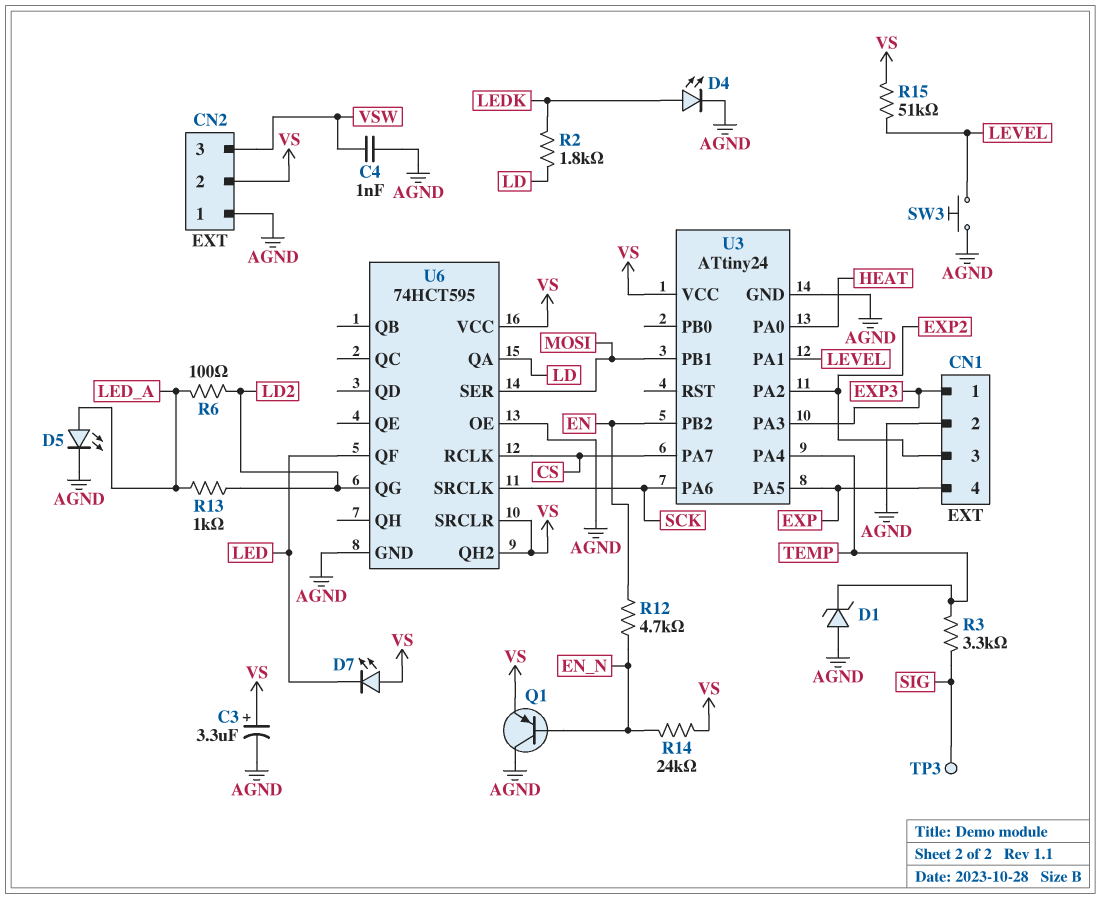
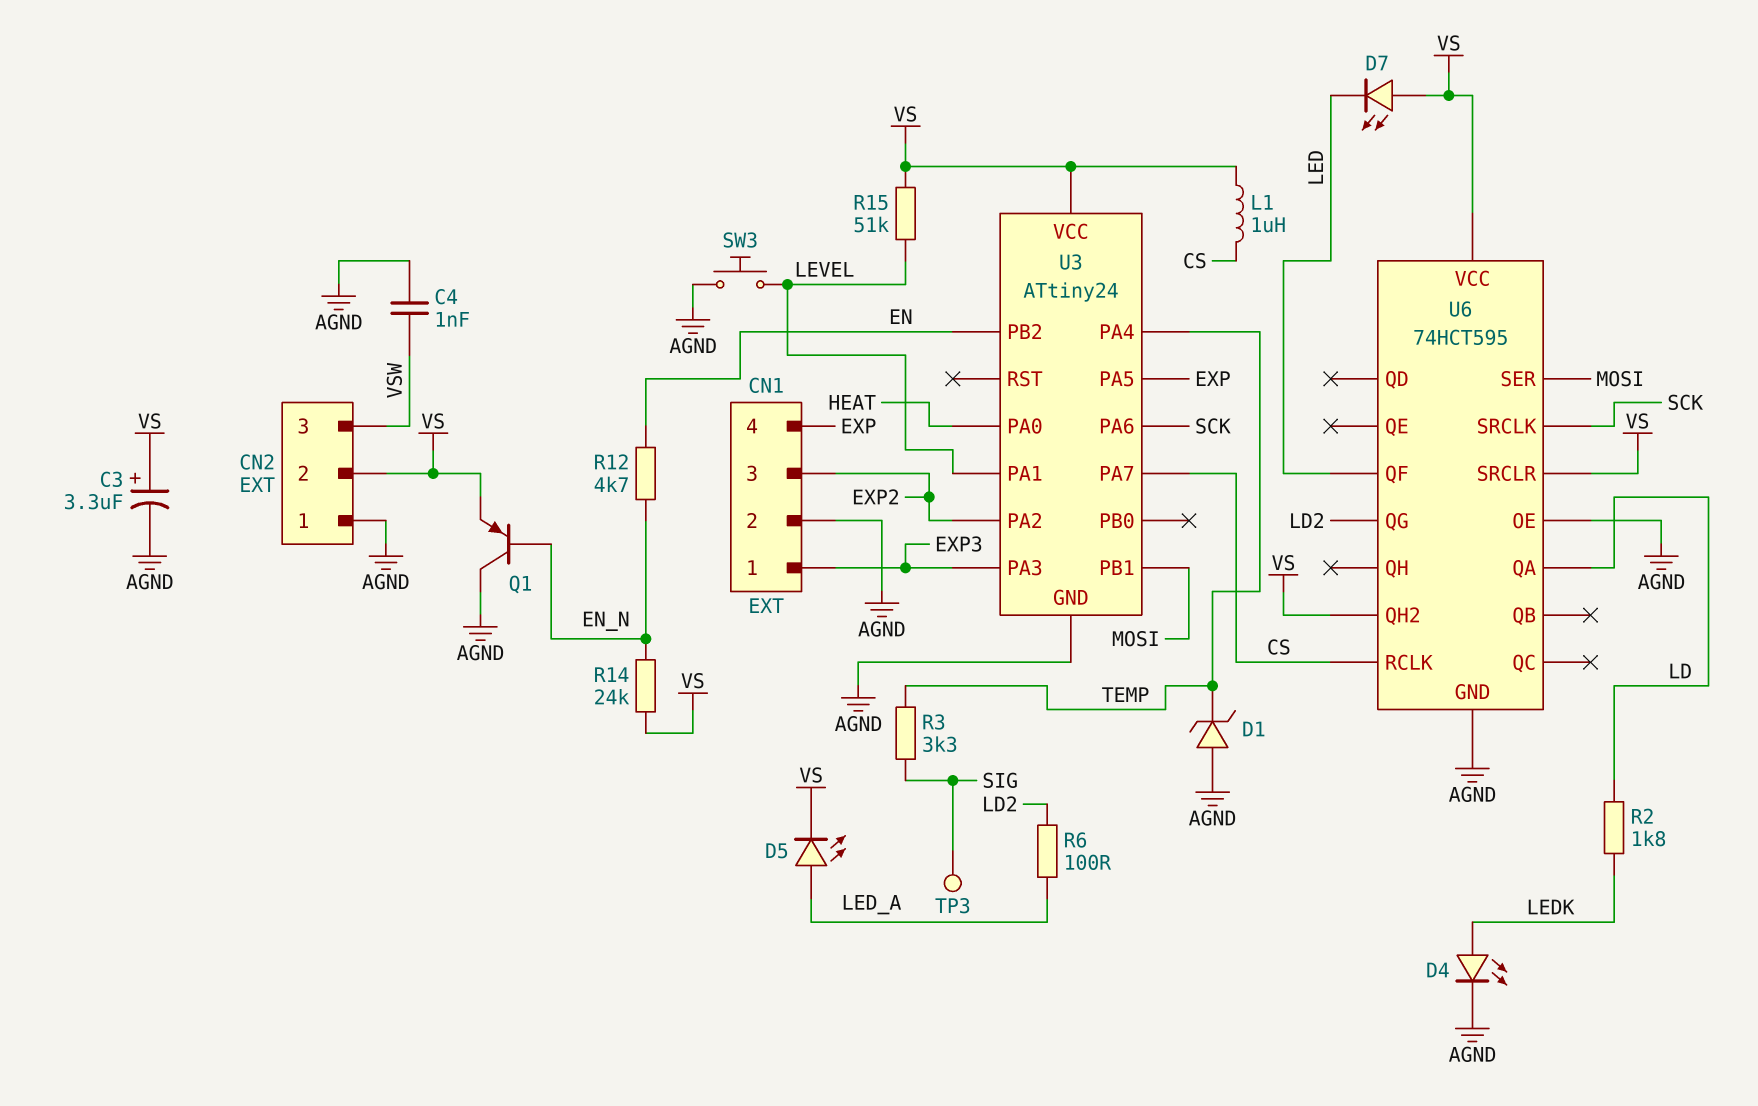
D5: LED (A LED_A, K AGND) -> LED (A LED_A, K VS)
L1: none -> 1uH (CS, VS)
R13: 1k (LD2, LED_A) -> none

